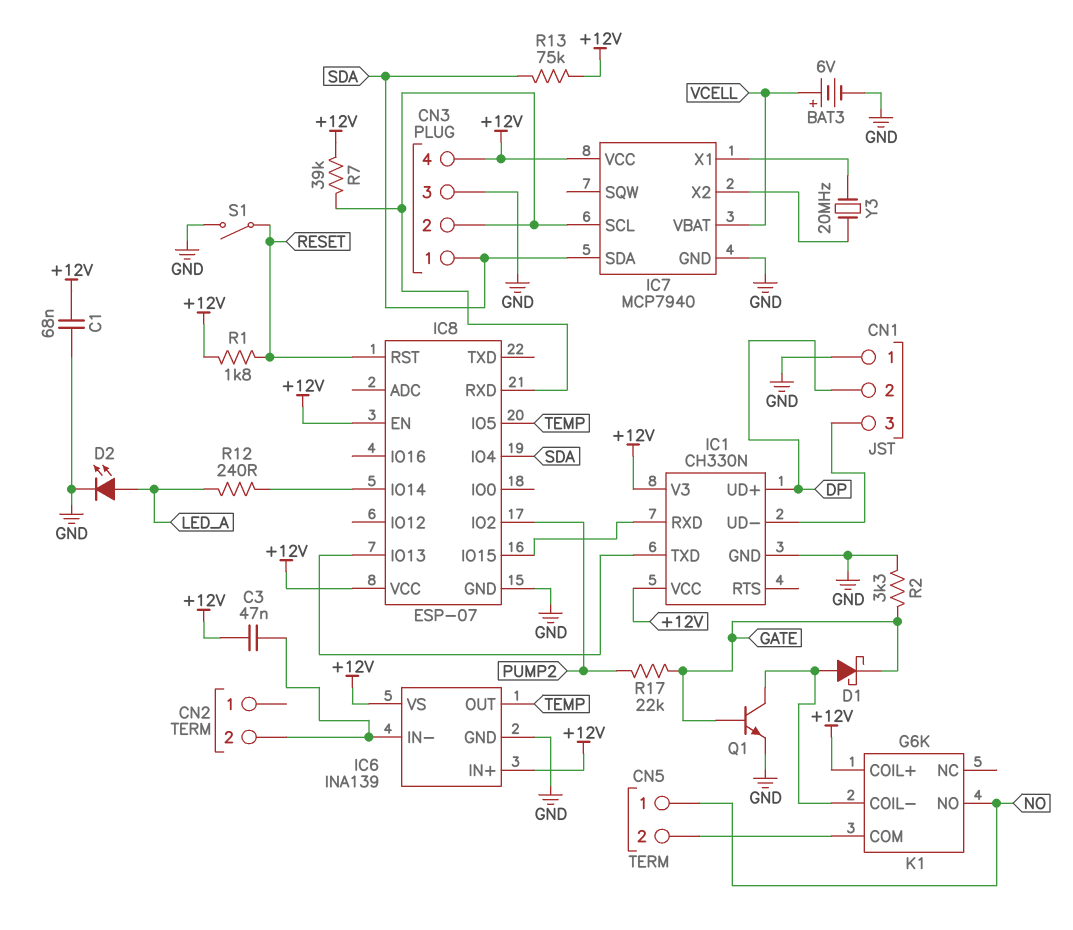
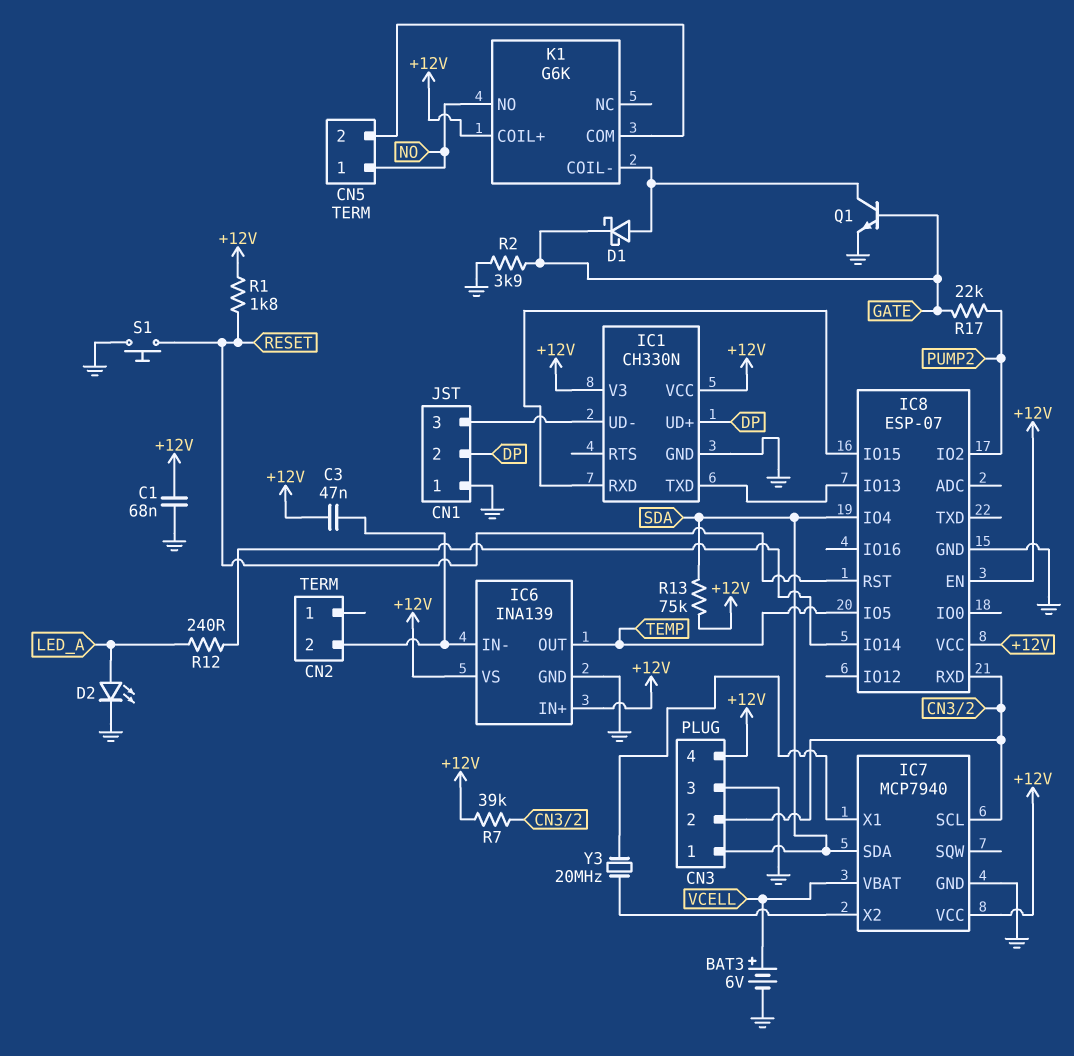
R2: 3.3k (GATE, GND) -> 3.9k (GATE, GND)
S1: switch (GND, RESET) -> button (GND, RESET)

